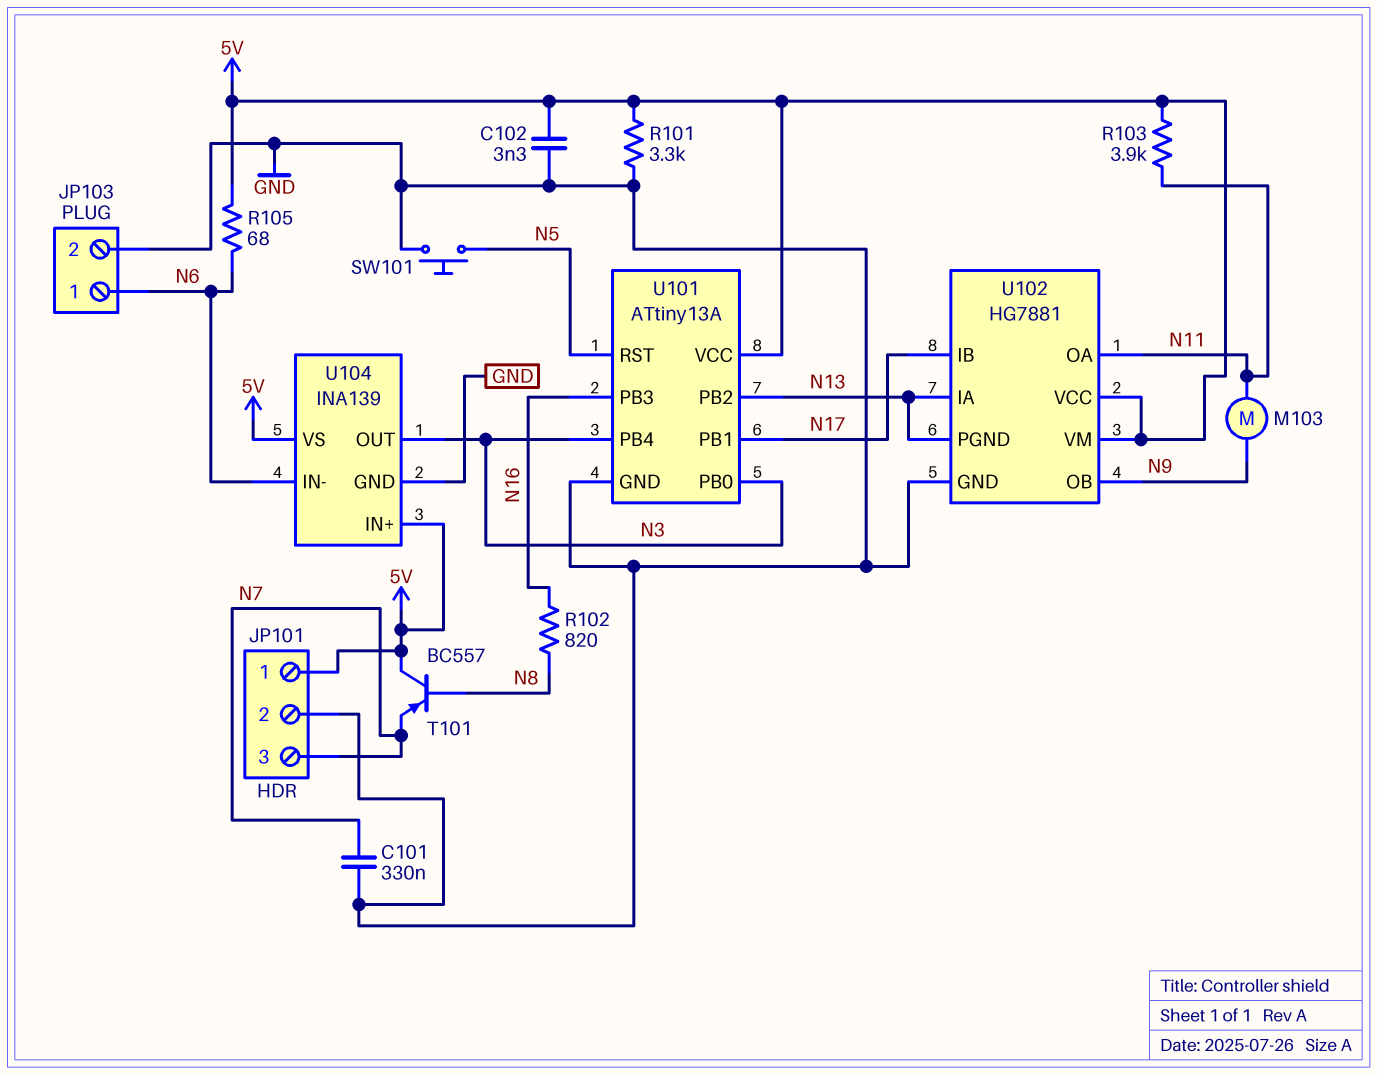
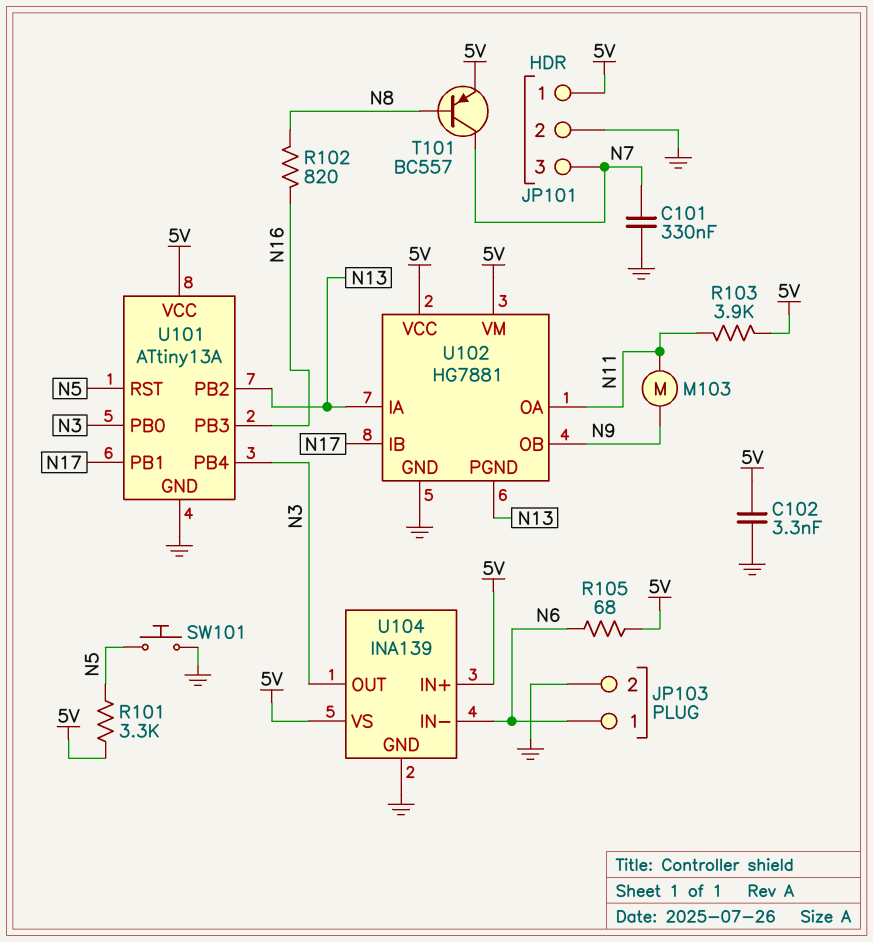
R101: 3.3k (5V, GND) -> 3.3k (5V, N5)
T101: PNP BC557 (B N8, C 5V, E N7) -> PNP BC557 (B N8, C N7, E 5V)

